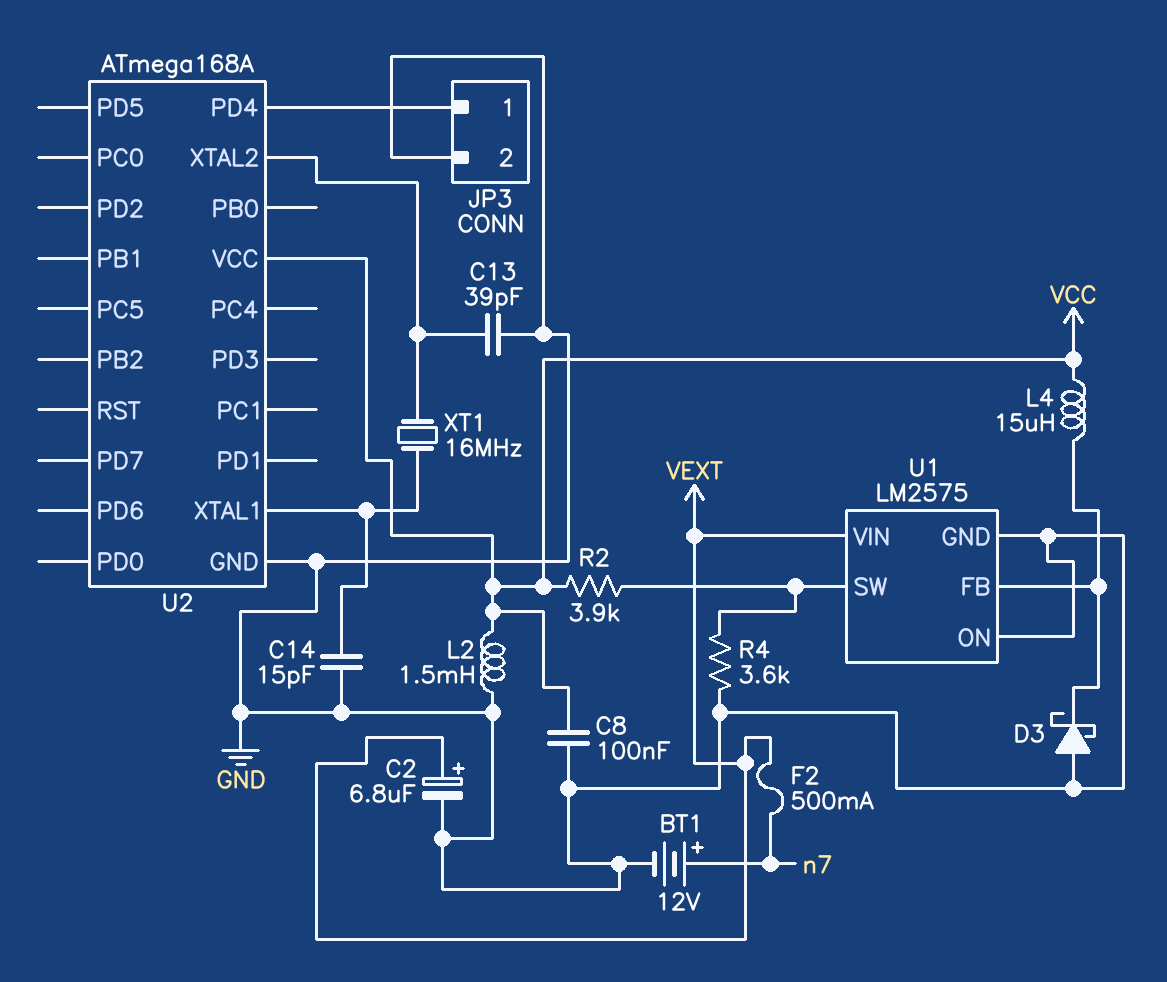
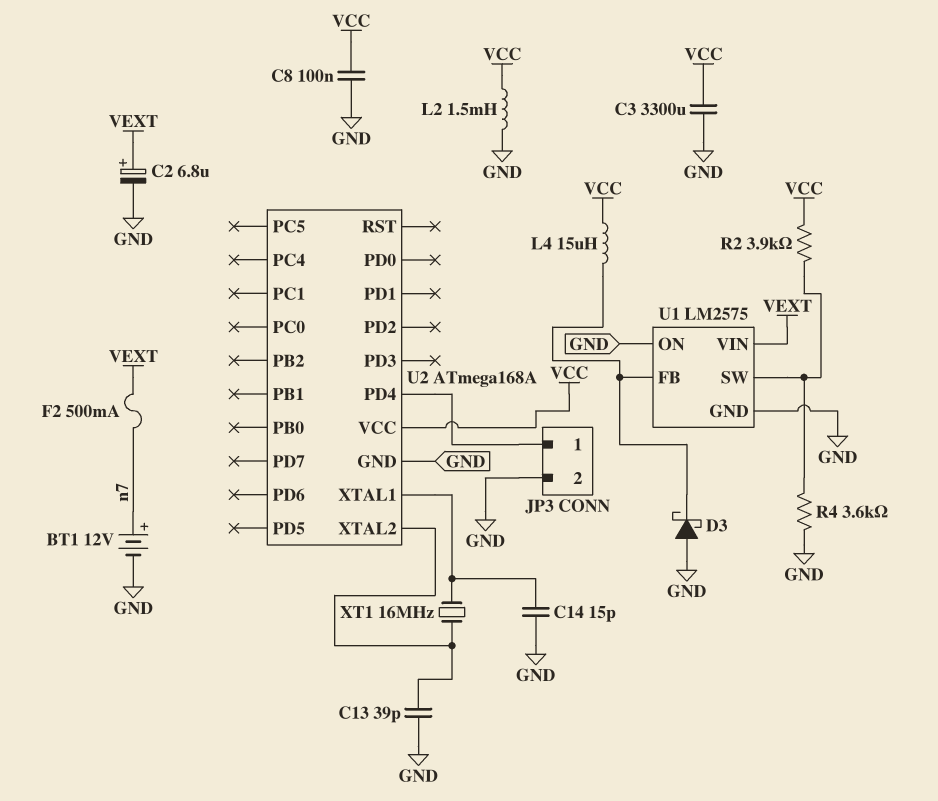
C3: none -> 3300uF (GND, VCC)

